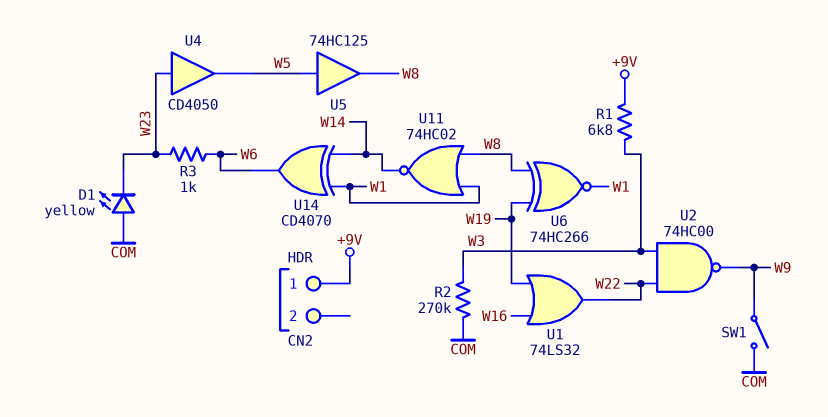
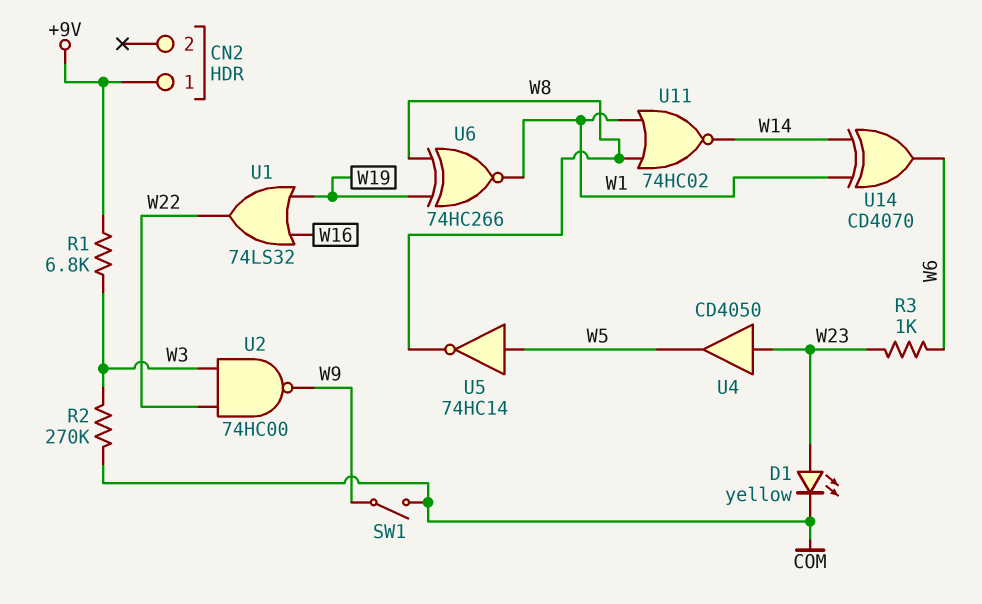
D1: LED yellow (A COM, K W23) -> LED yellow (A W23, K COM)
U5: buffer 74HC125 (in W5, out W8) -> NOT 74HC14 (in W5, out W8)

